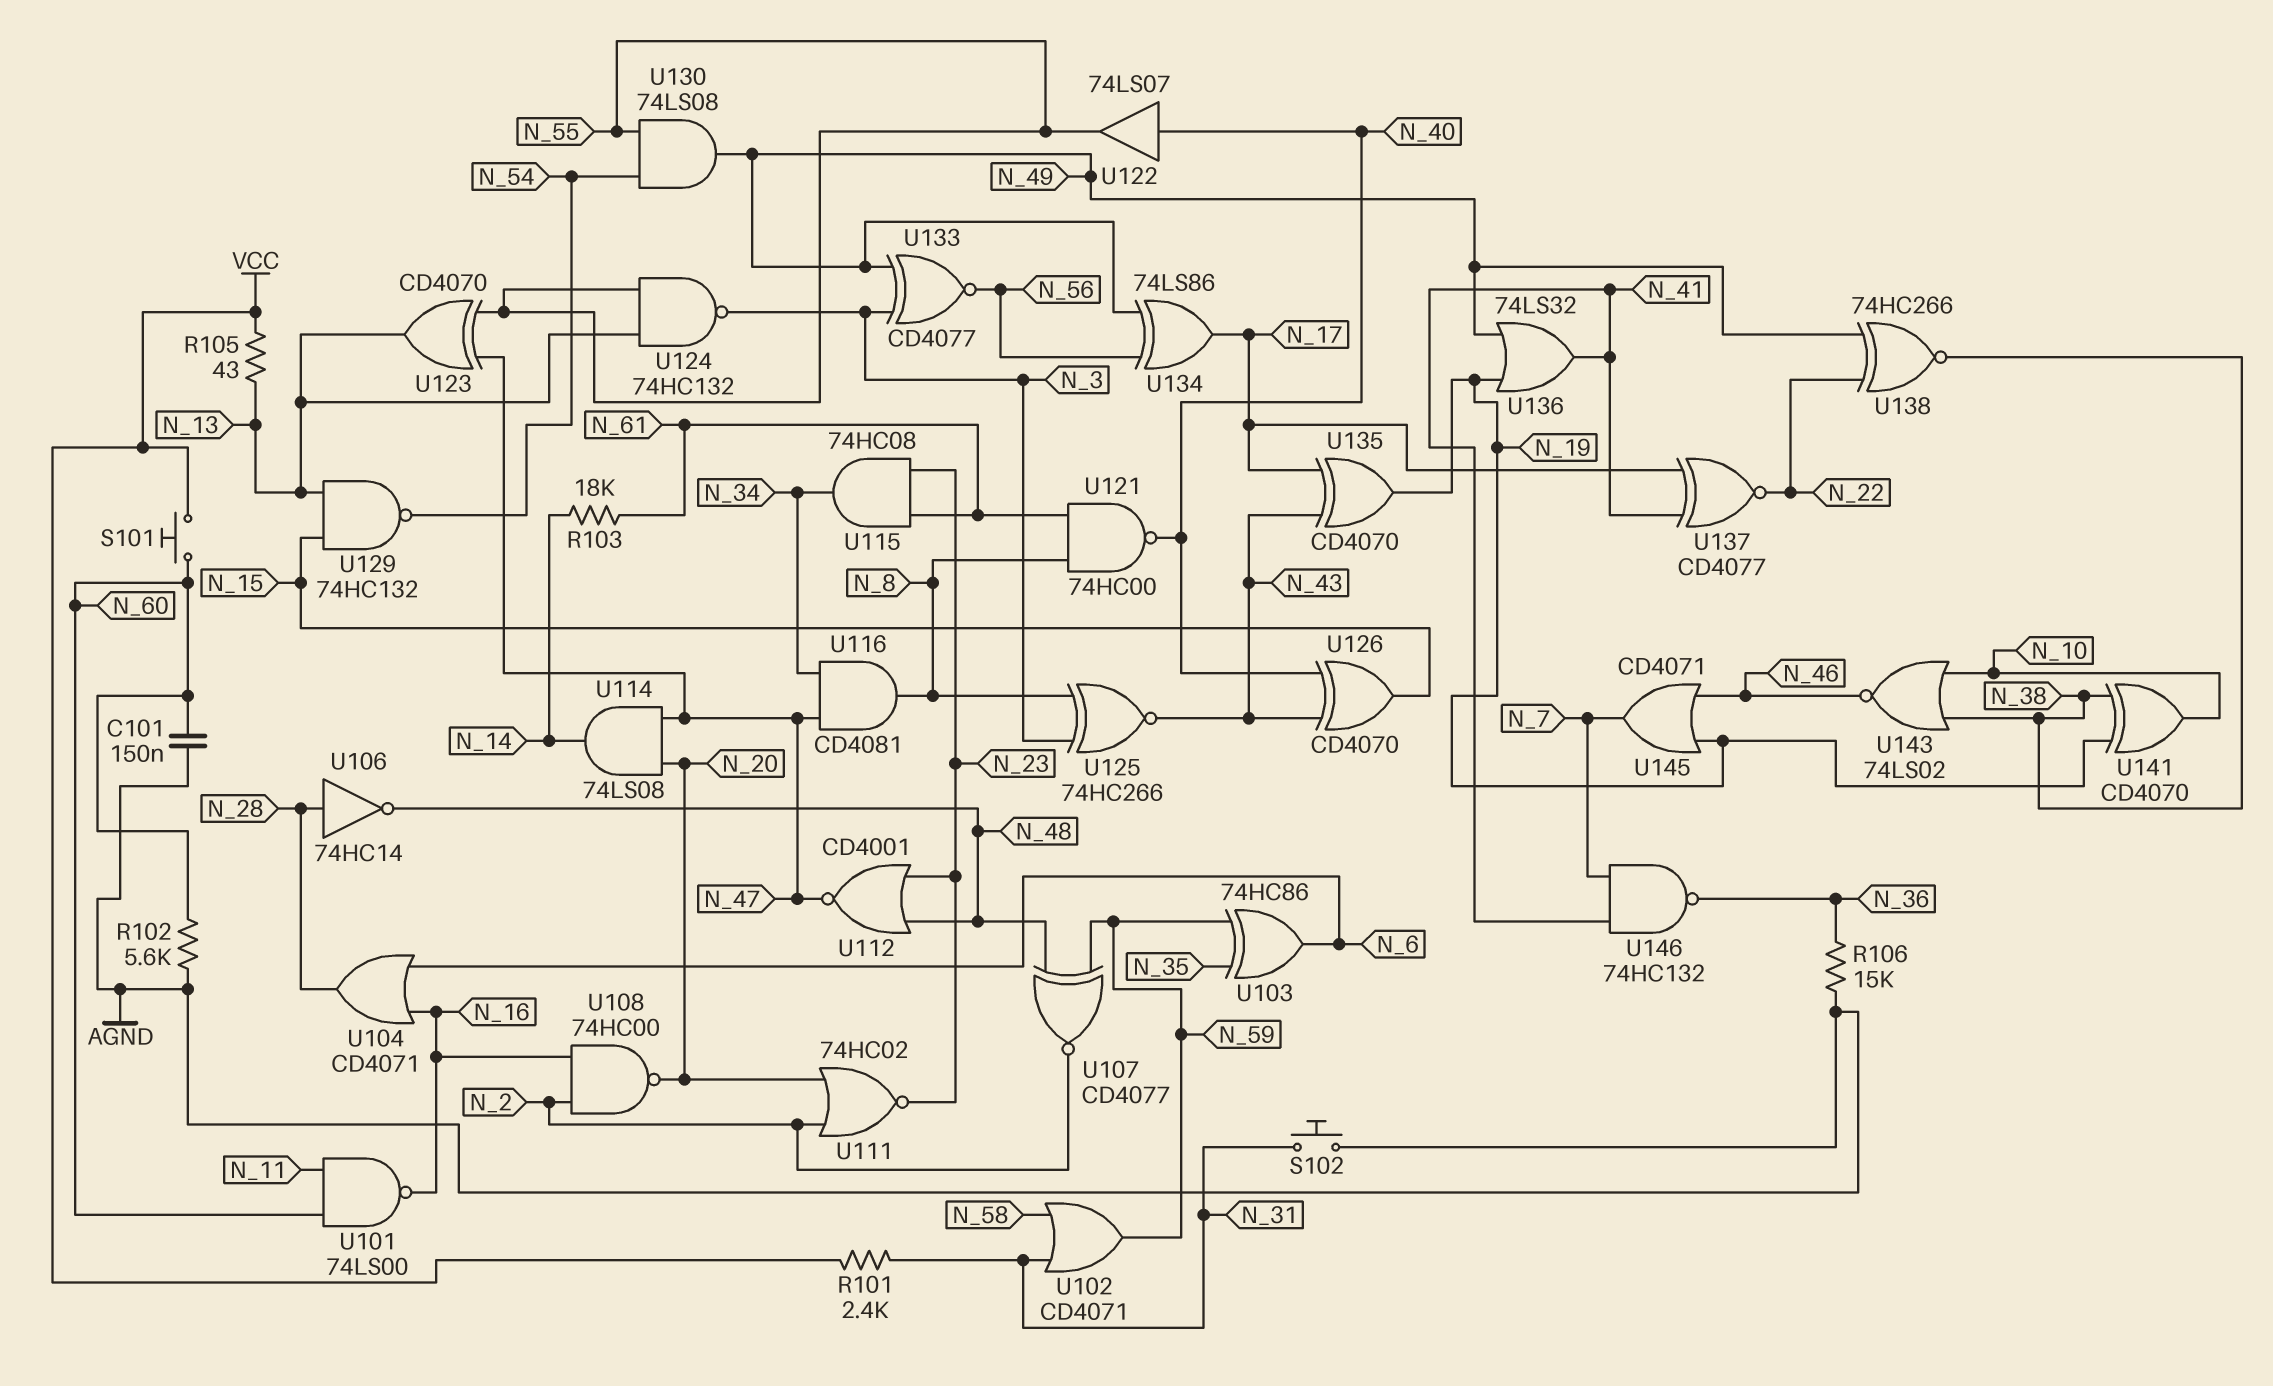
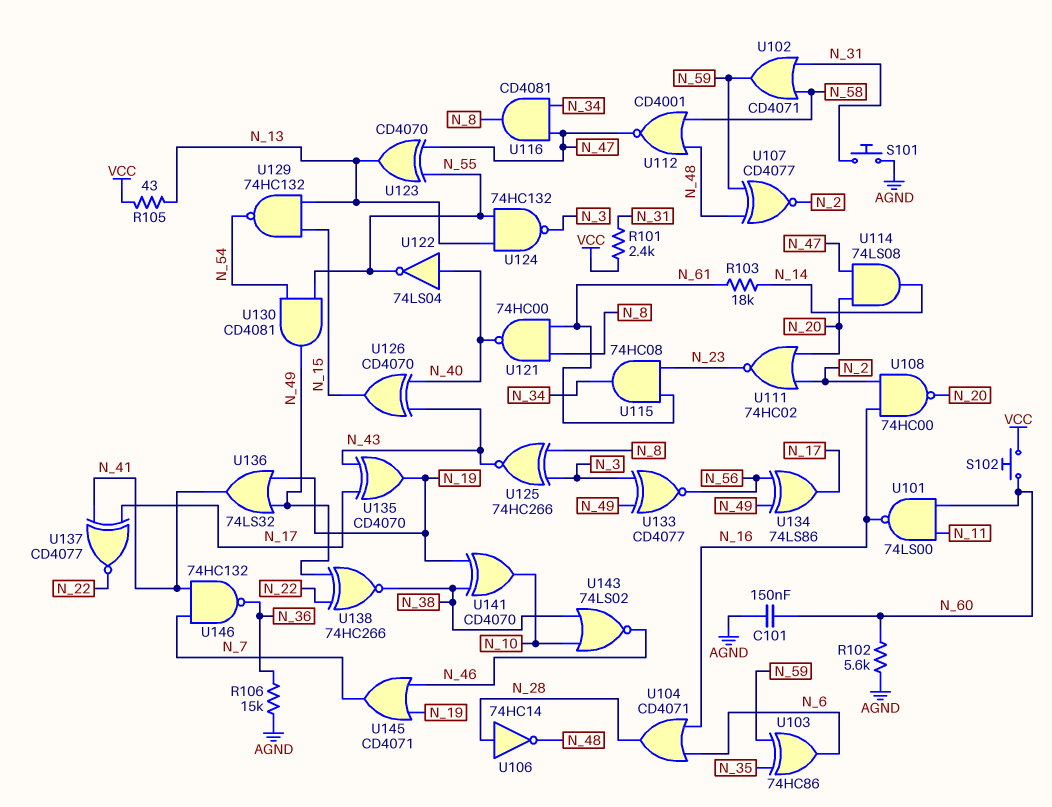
S101: button (N_60, VCC) -> button (AGND, N_31)
S102: button (AGND, N_31) -> button (N_60, VCC)
U112: NOR CD4001 (in N_23, in N_48, out N_47) -> NOR CD4001 (in N_48, in N_58, out N_47)
U122: buffer 74LS07 (in N_40, out N_55) -> NOT 74LS04 (in N_40, out N_55)
U130: AND 74LS08 (in N_54, in N_55, out N_49) -> AND CD4081 (in N_54, in N_55, out N_49)

